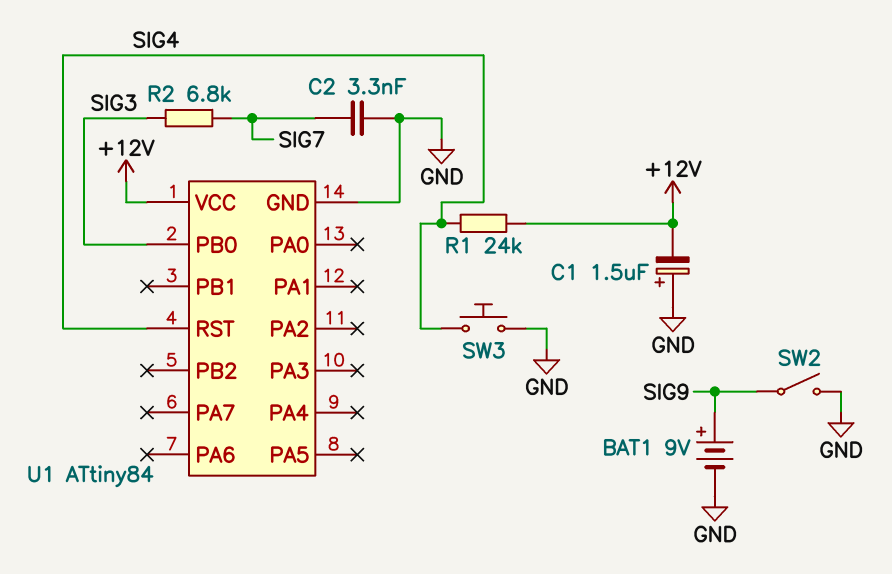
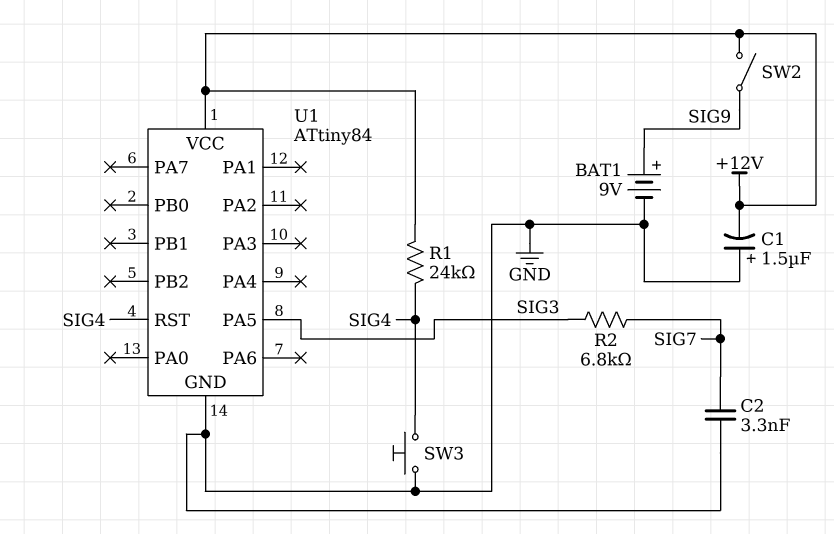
SW2: switch (GND, SIG9) -> switch (+12V, SIG9)
U1 pin PA5: none -> SIG3
U1 pin PB0: SIG3 -> none

